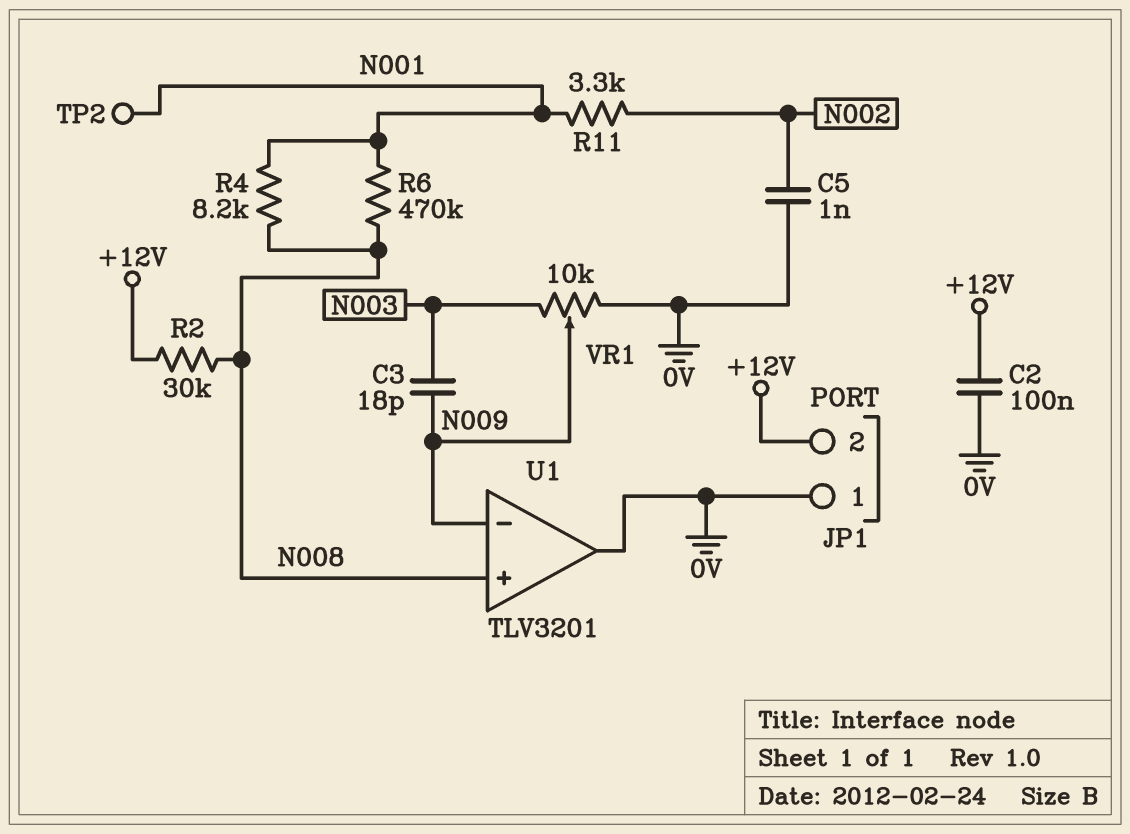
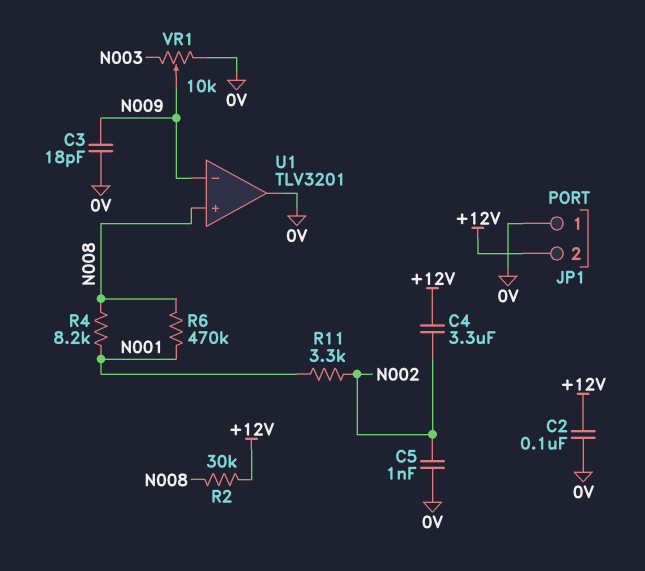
C3: 18pF (N003, N009) -> 18pF (0V, N009)
C4: none -> 3.3uF (+12V, N002)
TP2: test point (N001) -> none

